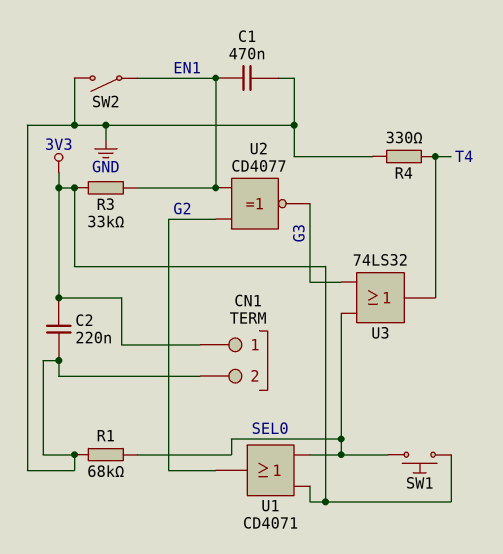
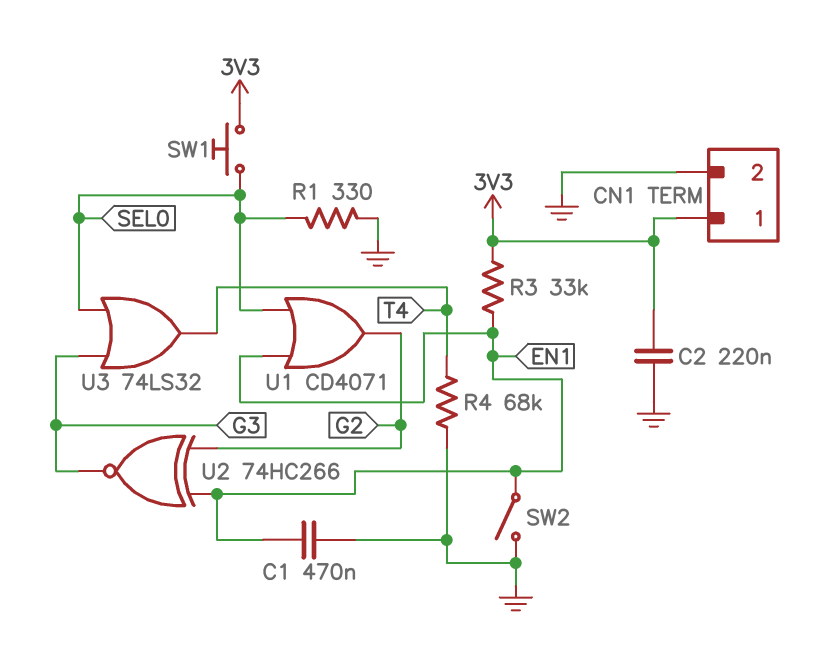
R1: 68k (GND, SEL0) -> 330 (GND, SEL0)
R4: 330 (GND, T4) -> 68k (GND, T4)
U1: OR CD4071 (in 3V3, in SEL0, out G2) -> OR CD4071 (in EN1, in SEL0, out G2)
U2: XNOR CD4077 (in EN1, in G2, out G3) -> XNOR 74HC266 (in EN1, in G2, out G3)

